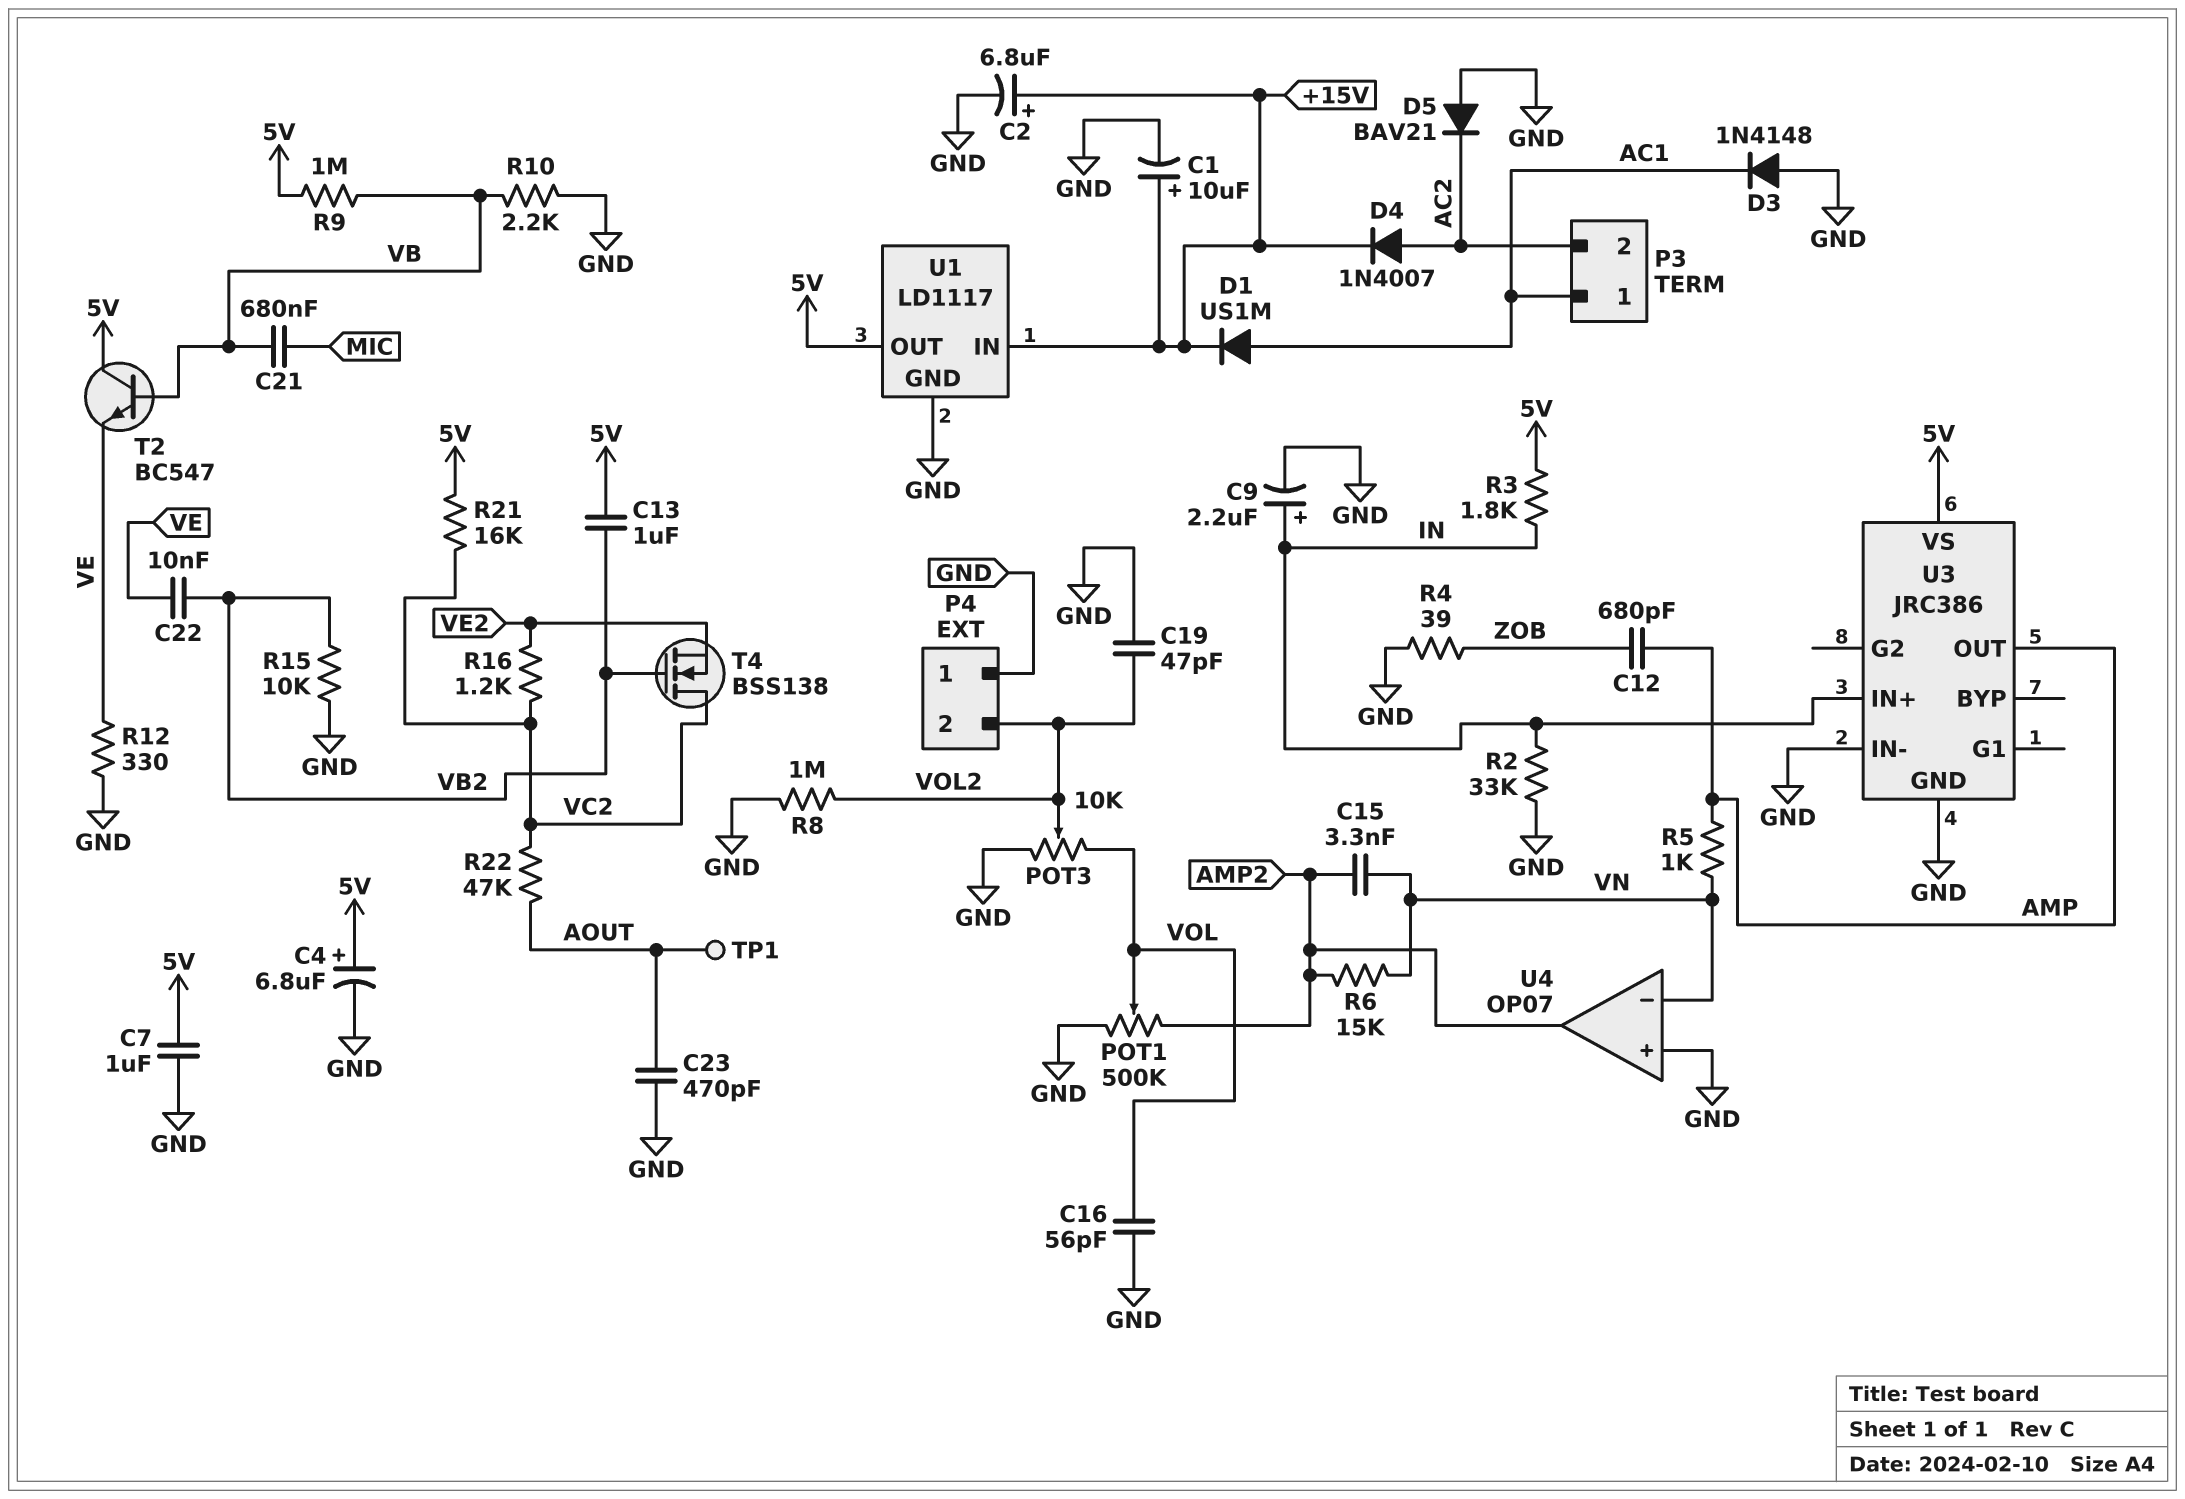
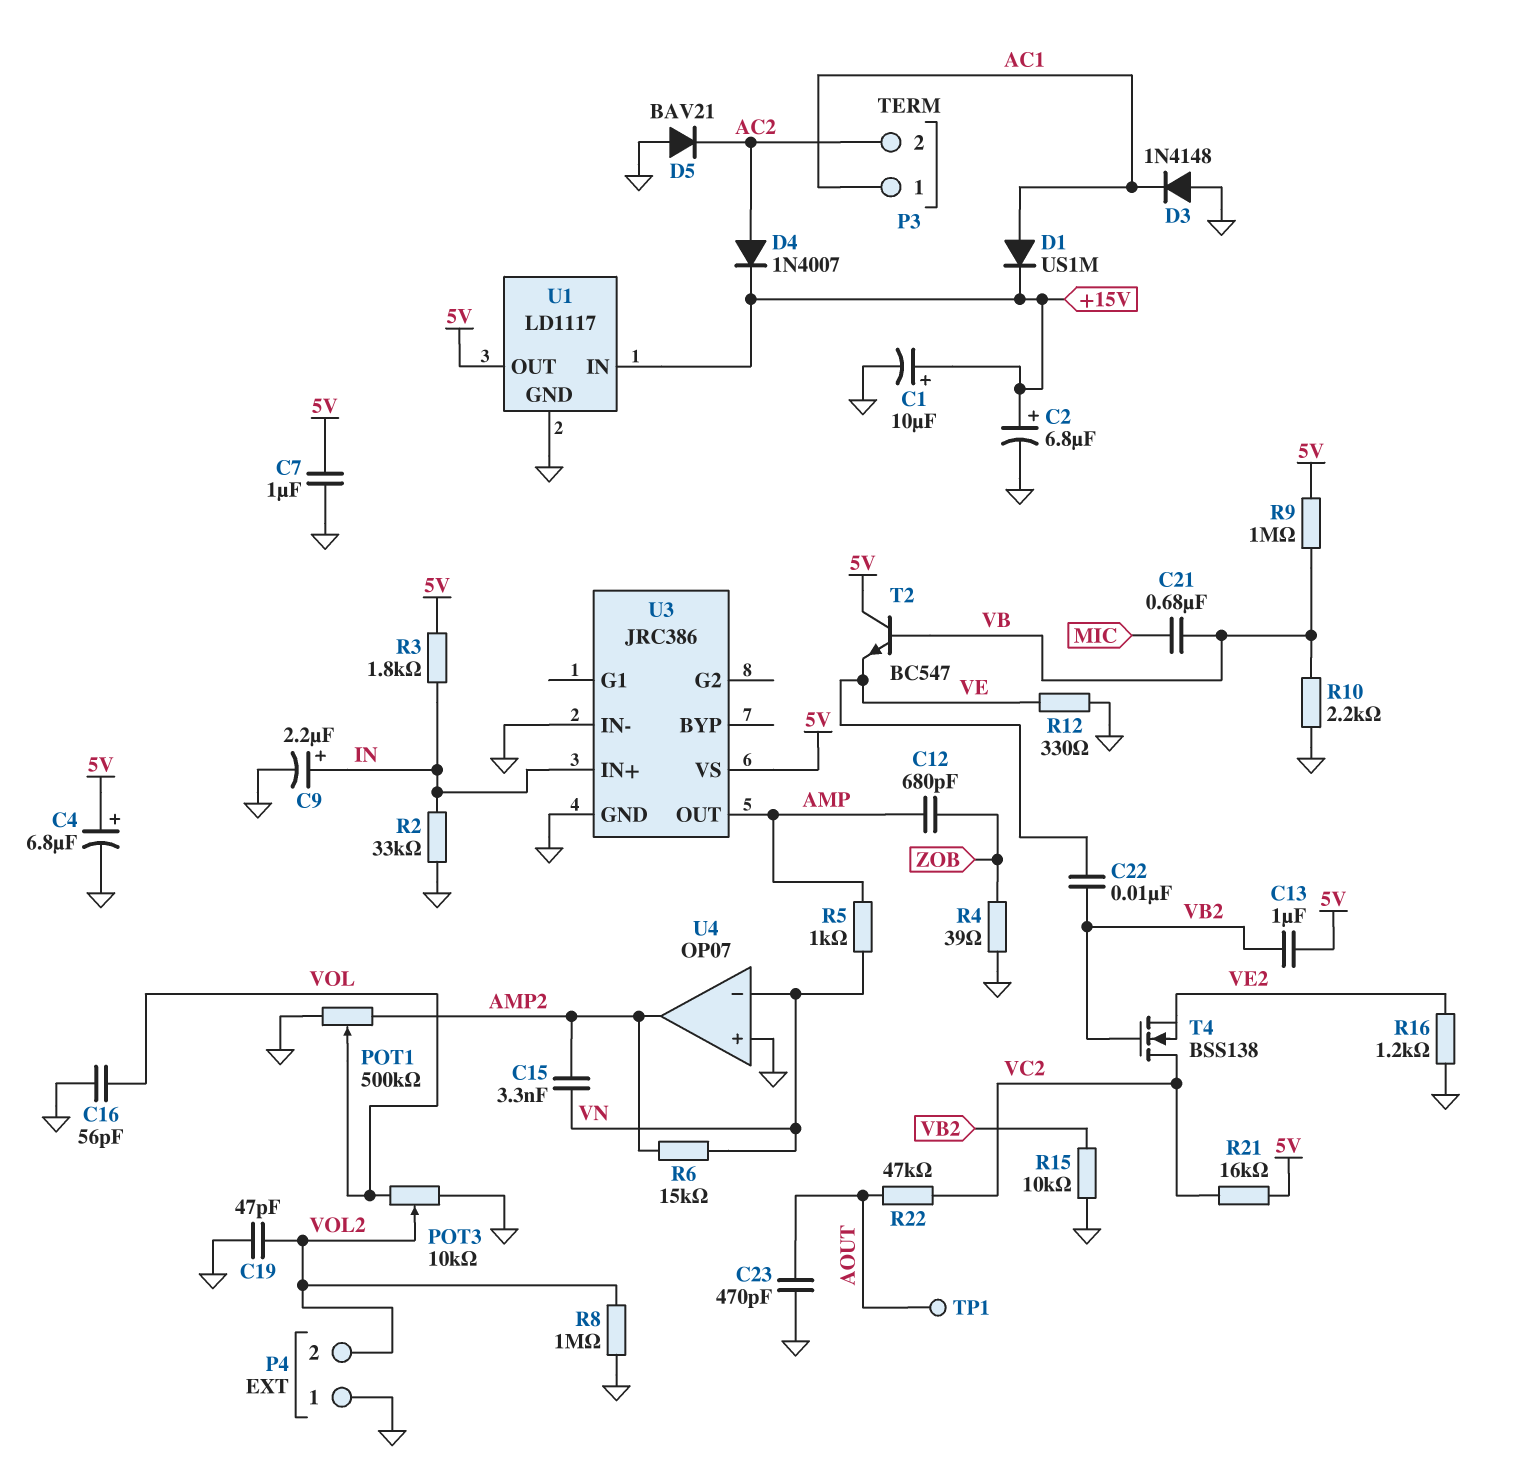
R16: 1.2k (VC2, VE2) -> 1.2k (GND, VE2)

